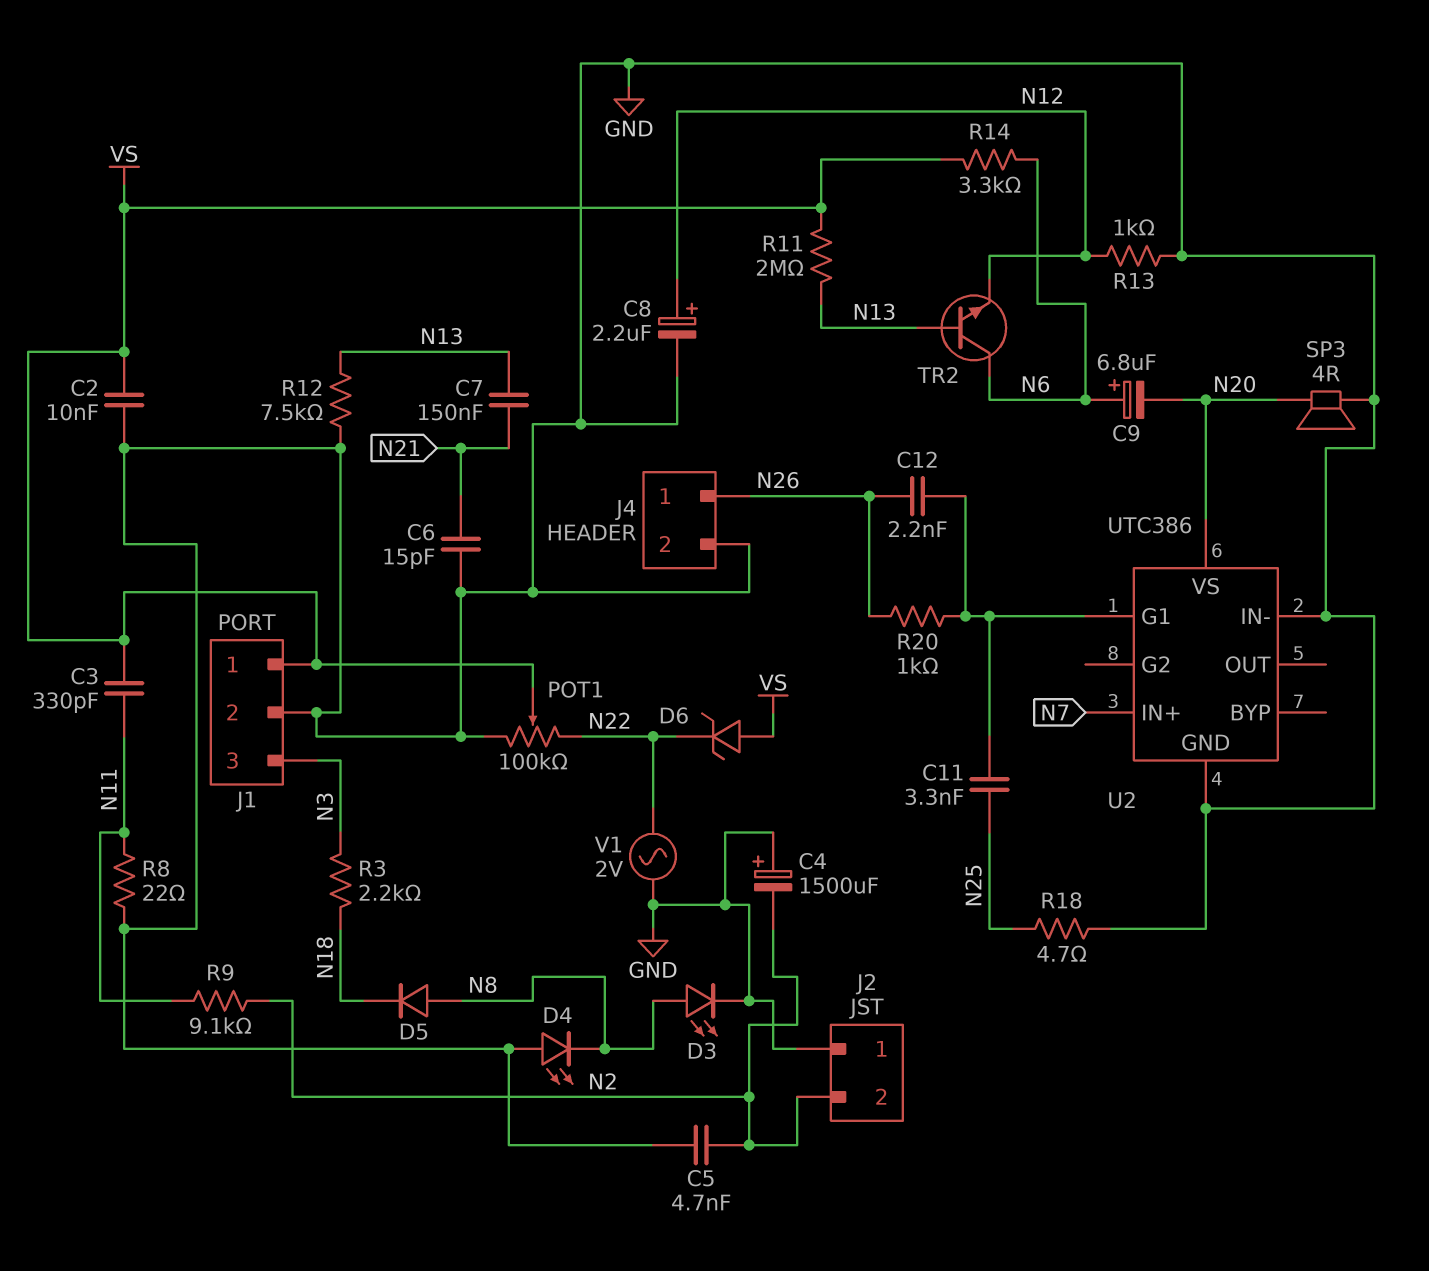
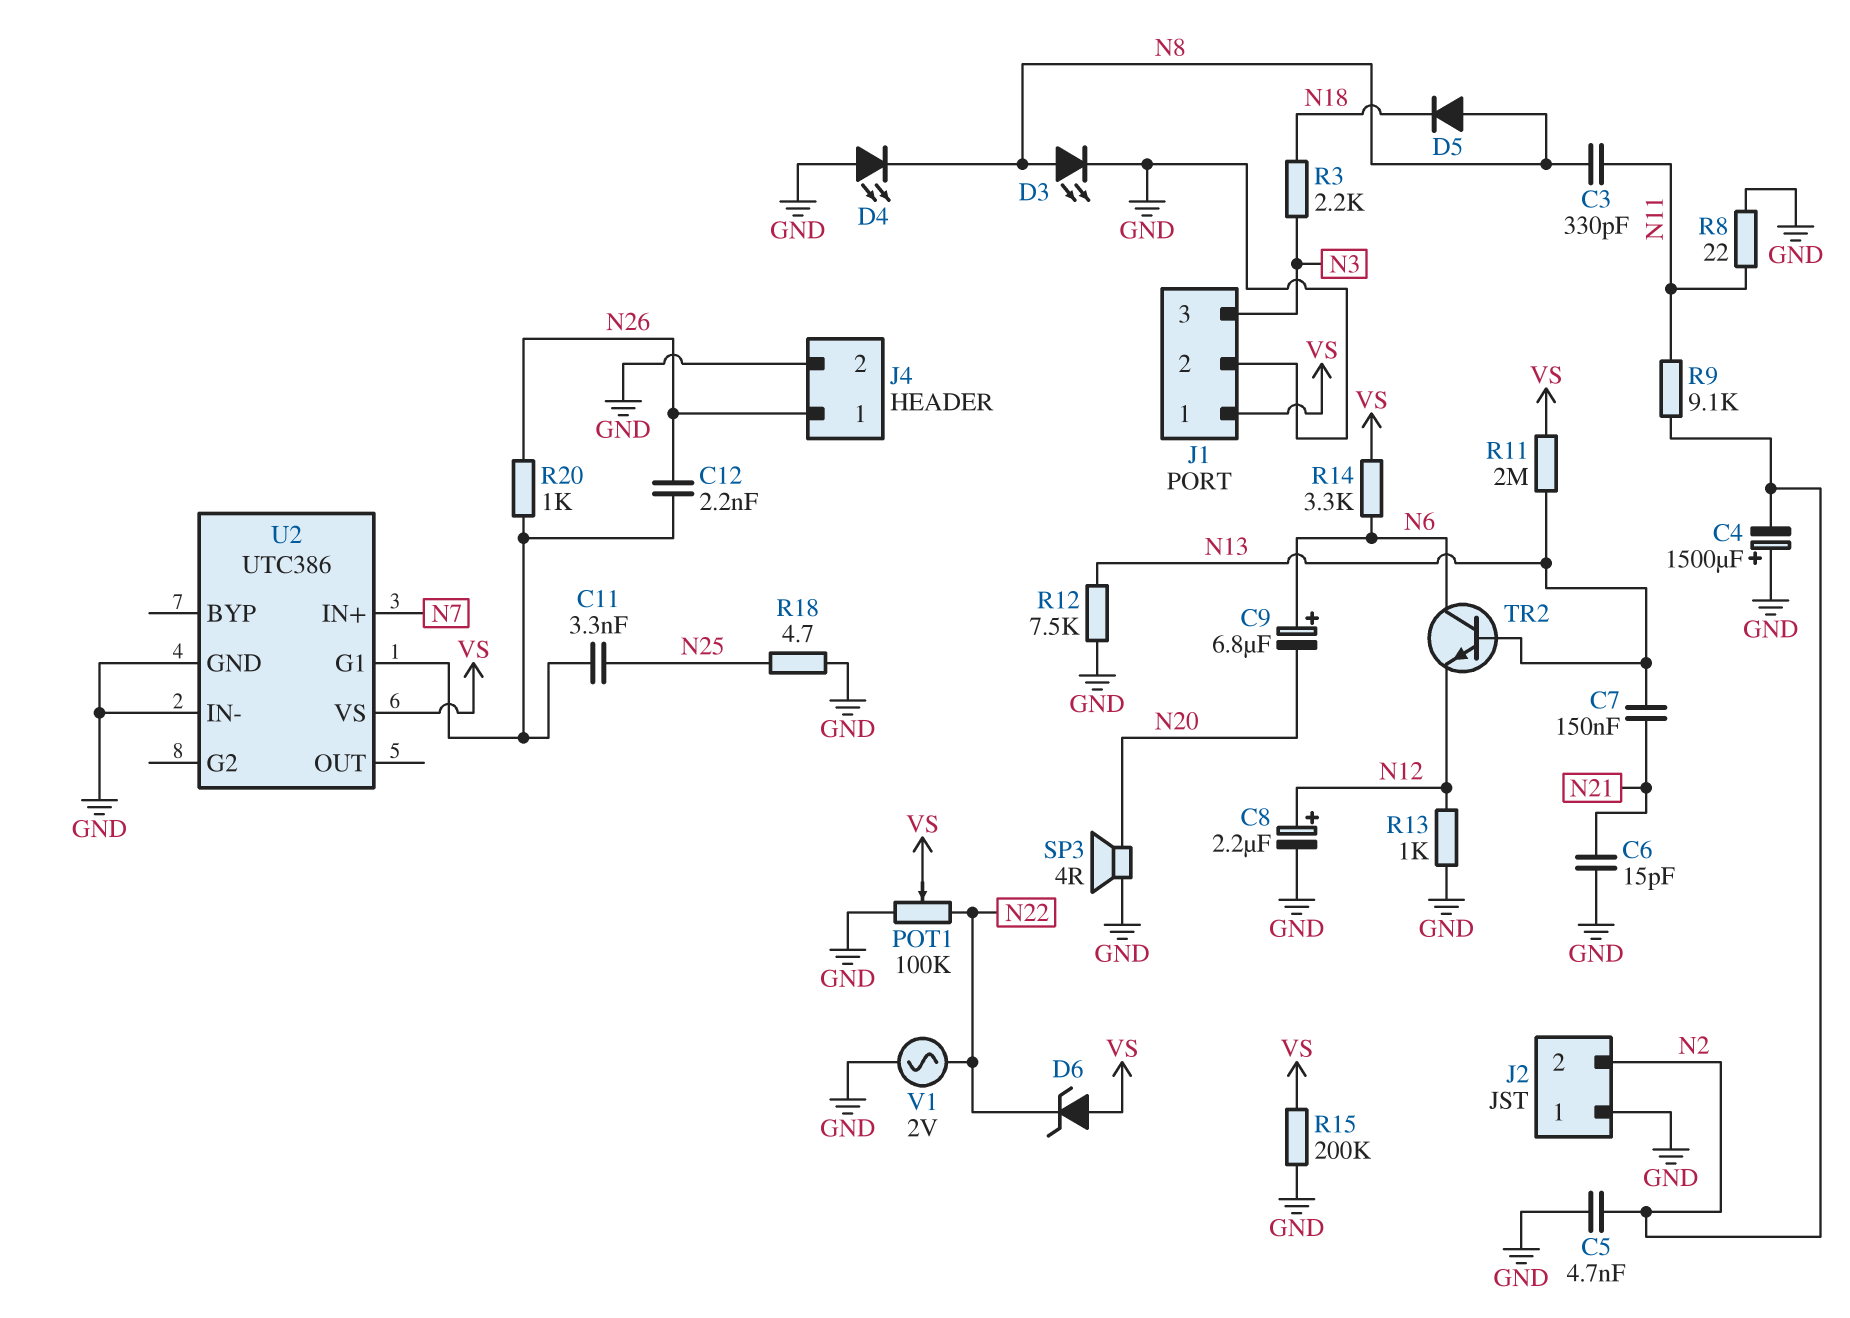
C2: 10nF (GND, VS) -> none
C3: 330pF (N11, VS) -> 330pF (N8, N11)
R15: none -> 200k (GND, VS)
U2 pin VS: N20 -> VS

